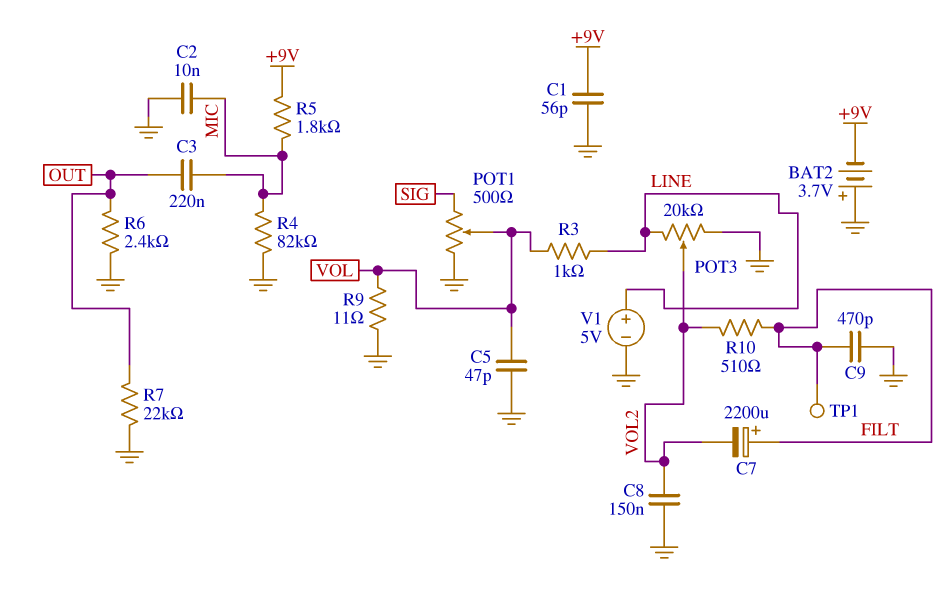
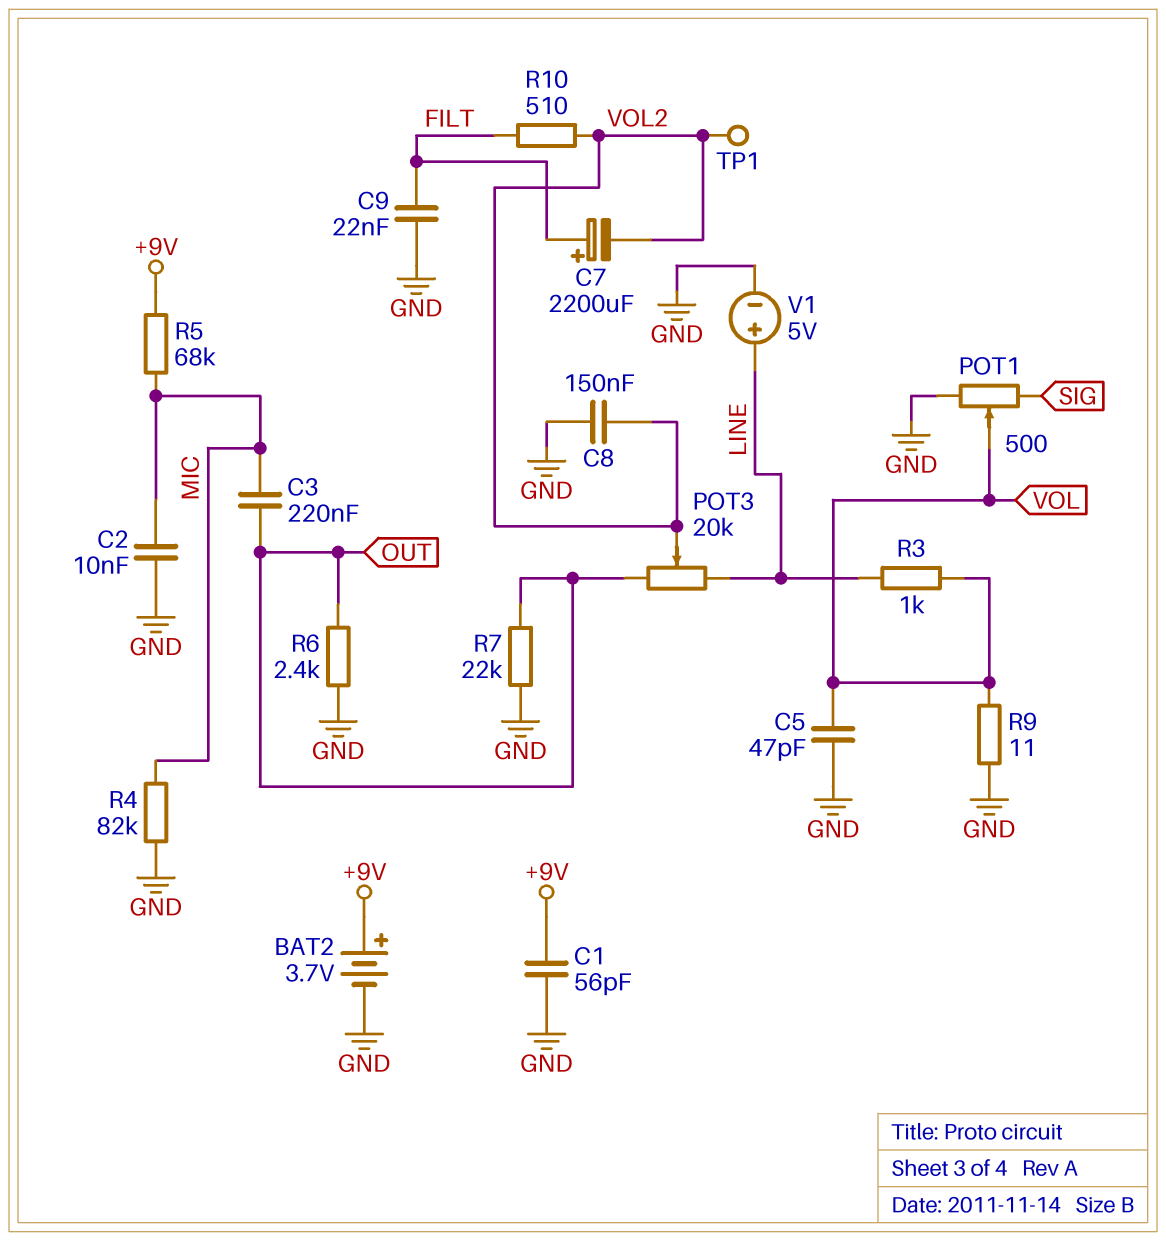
BAT2: 3.7V (plus GND, minus +9V) -> 3.7V (plus +9V, minus GND)
C9: 470pF (FILT, GND) -> 22nF (FILT, GND)
POT3: 20k (GND, LINE, wiper VOL2) -> 20k (LINE, OUT, wiper VOL2)
R5: 1.8k (+9V, MIC) -> 68k (+9V, MIC)
TP1: test point (FILT) -> test point (VOL2)

